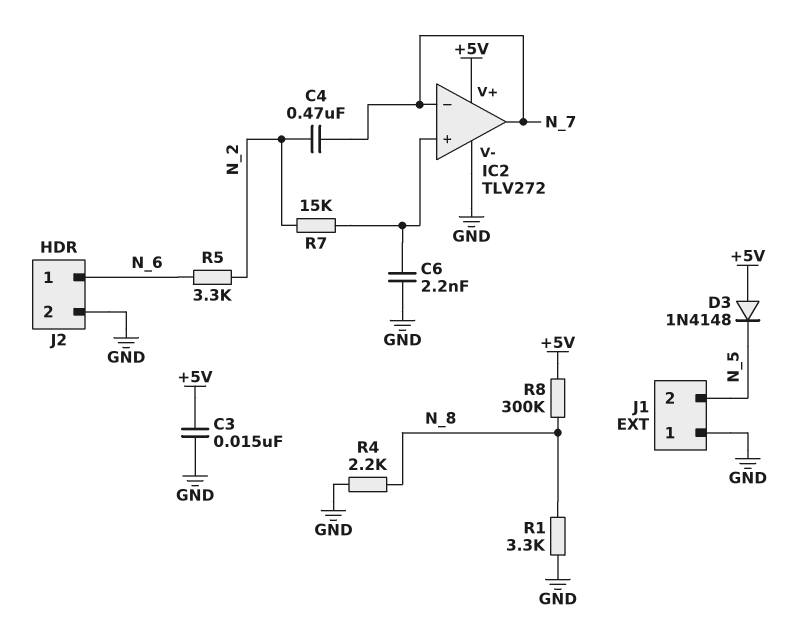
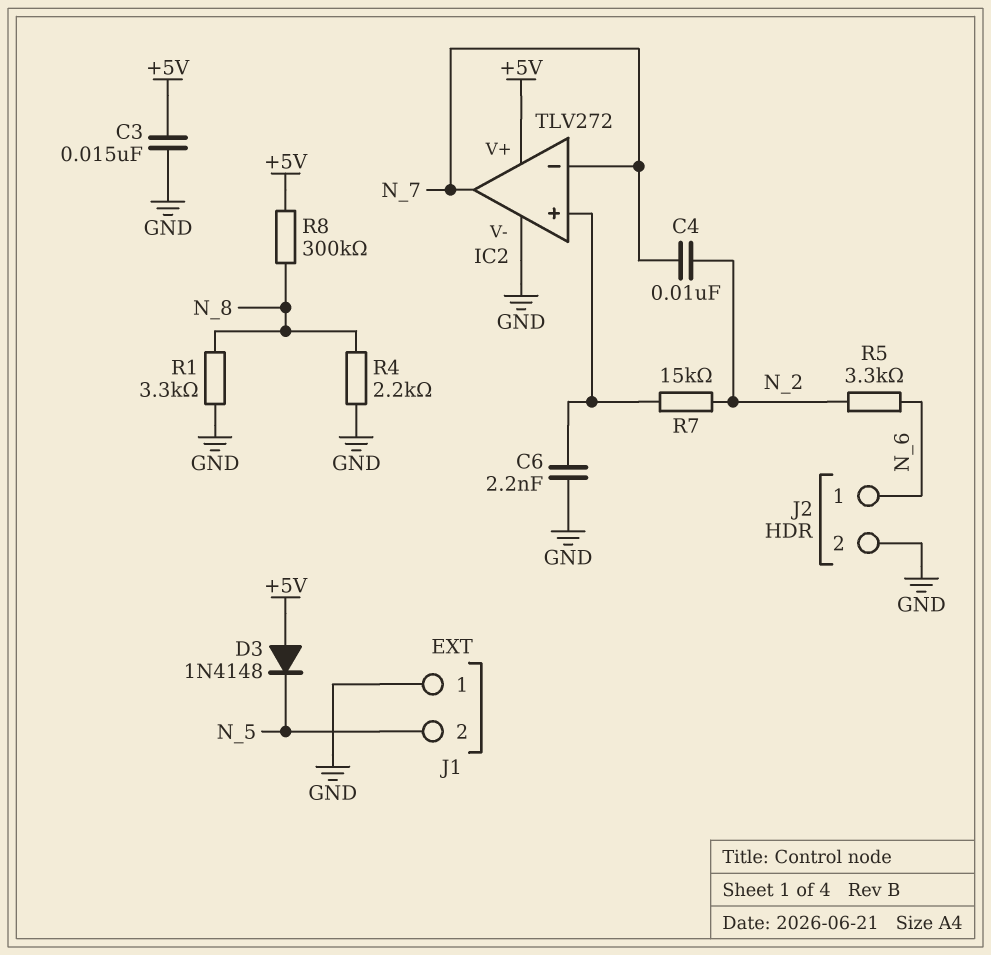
C4: 470nF (N_2, N_7) -> 10nF (N_2, N_7)

